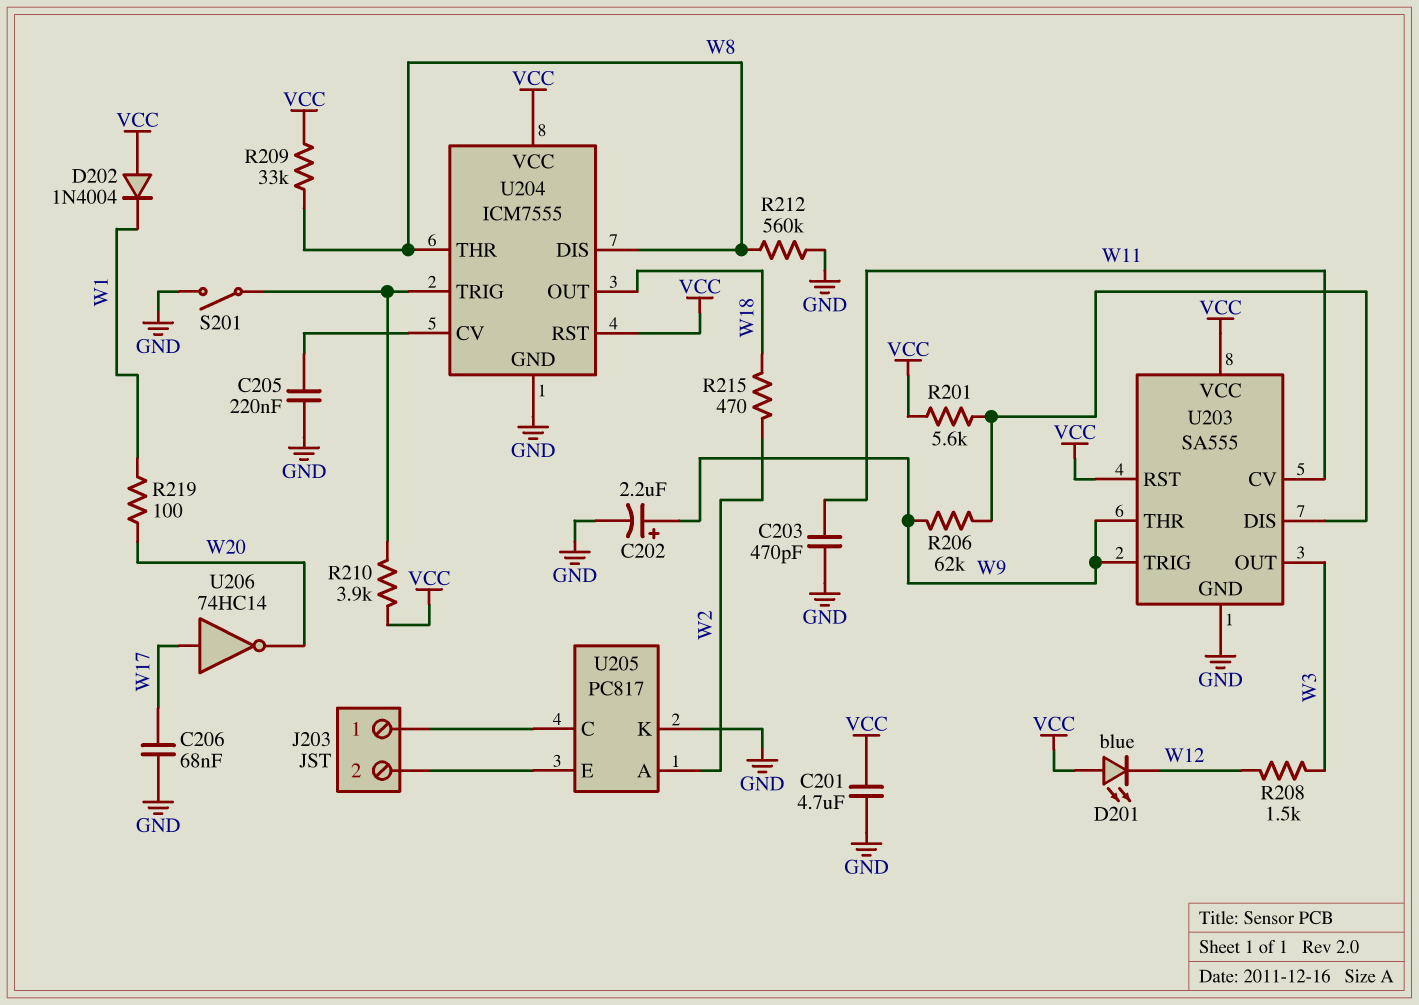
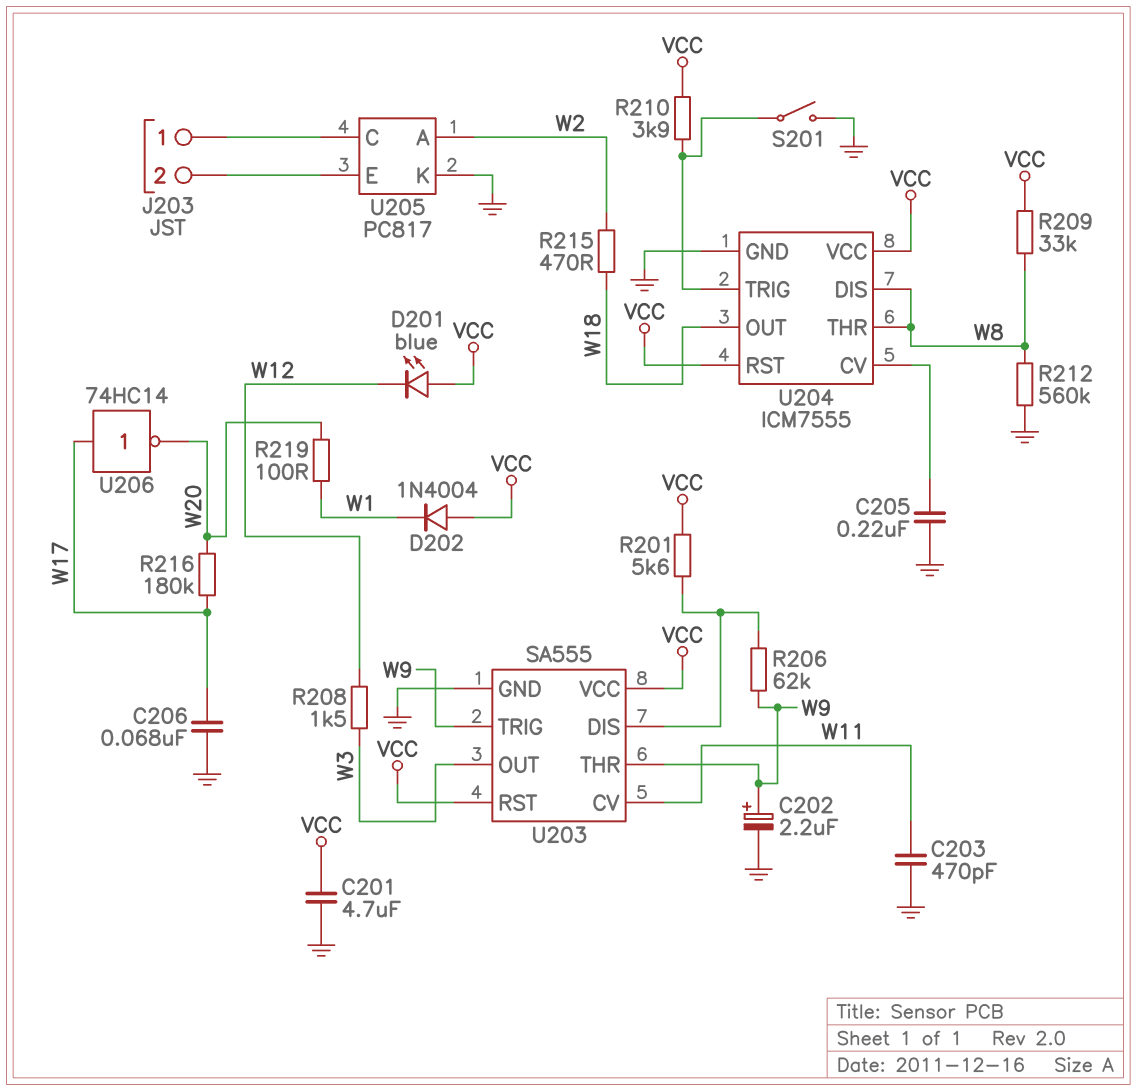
R216: none -> 180k (W17, W20)

